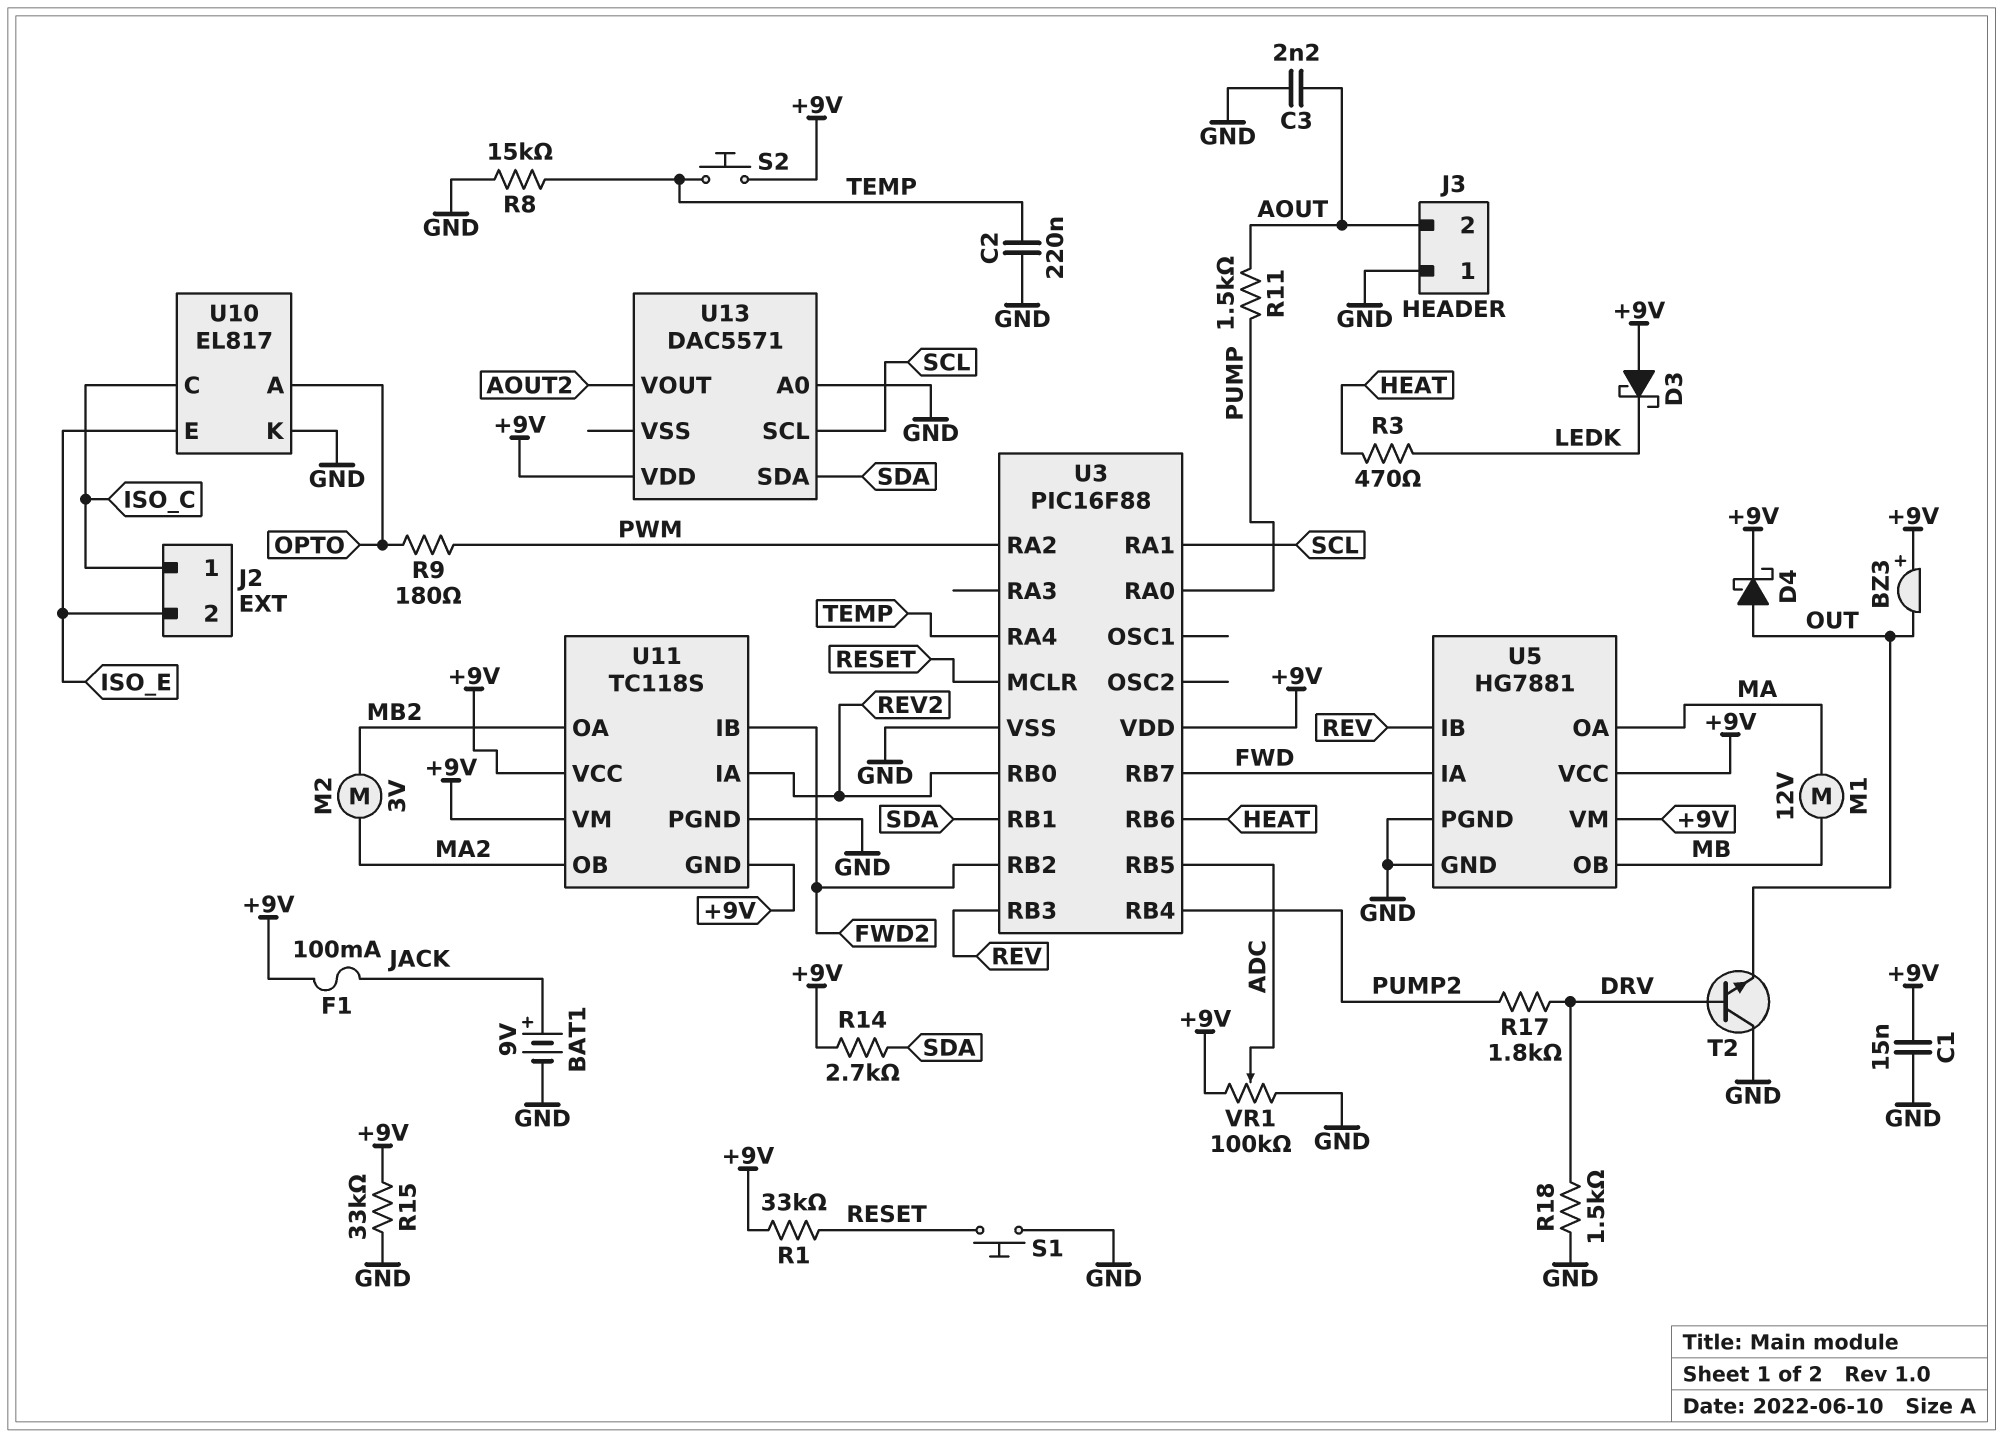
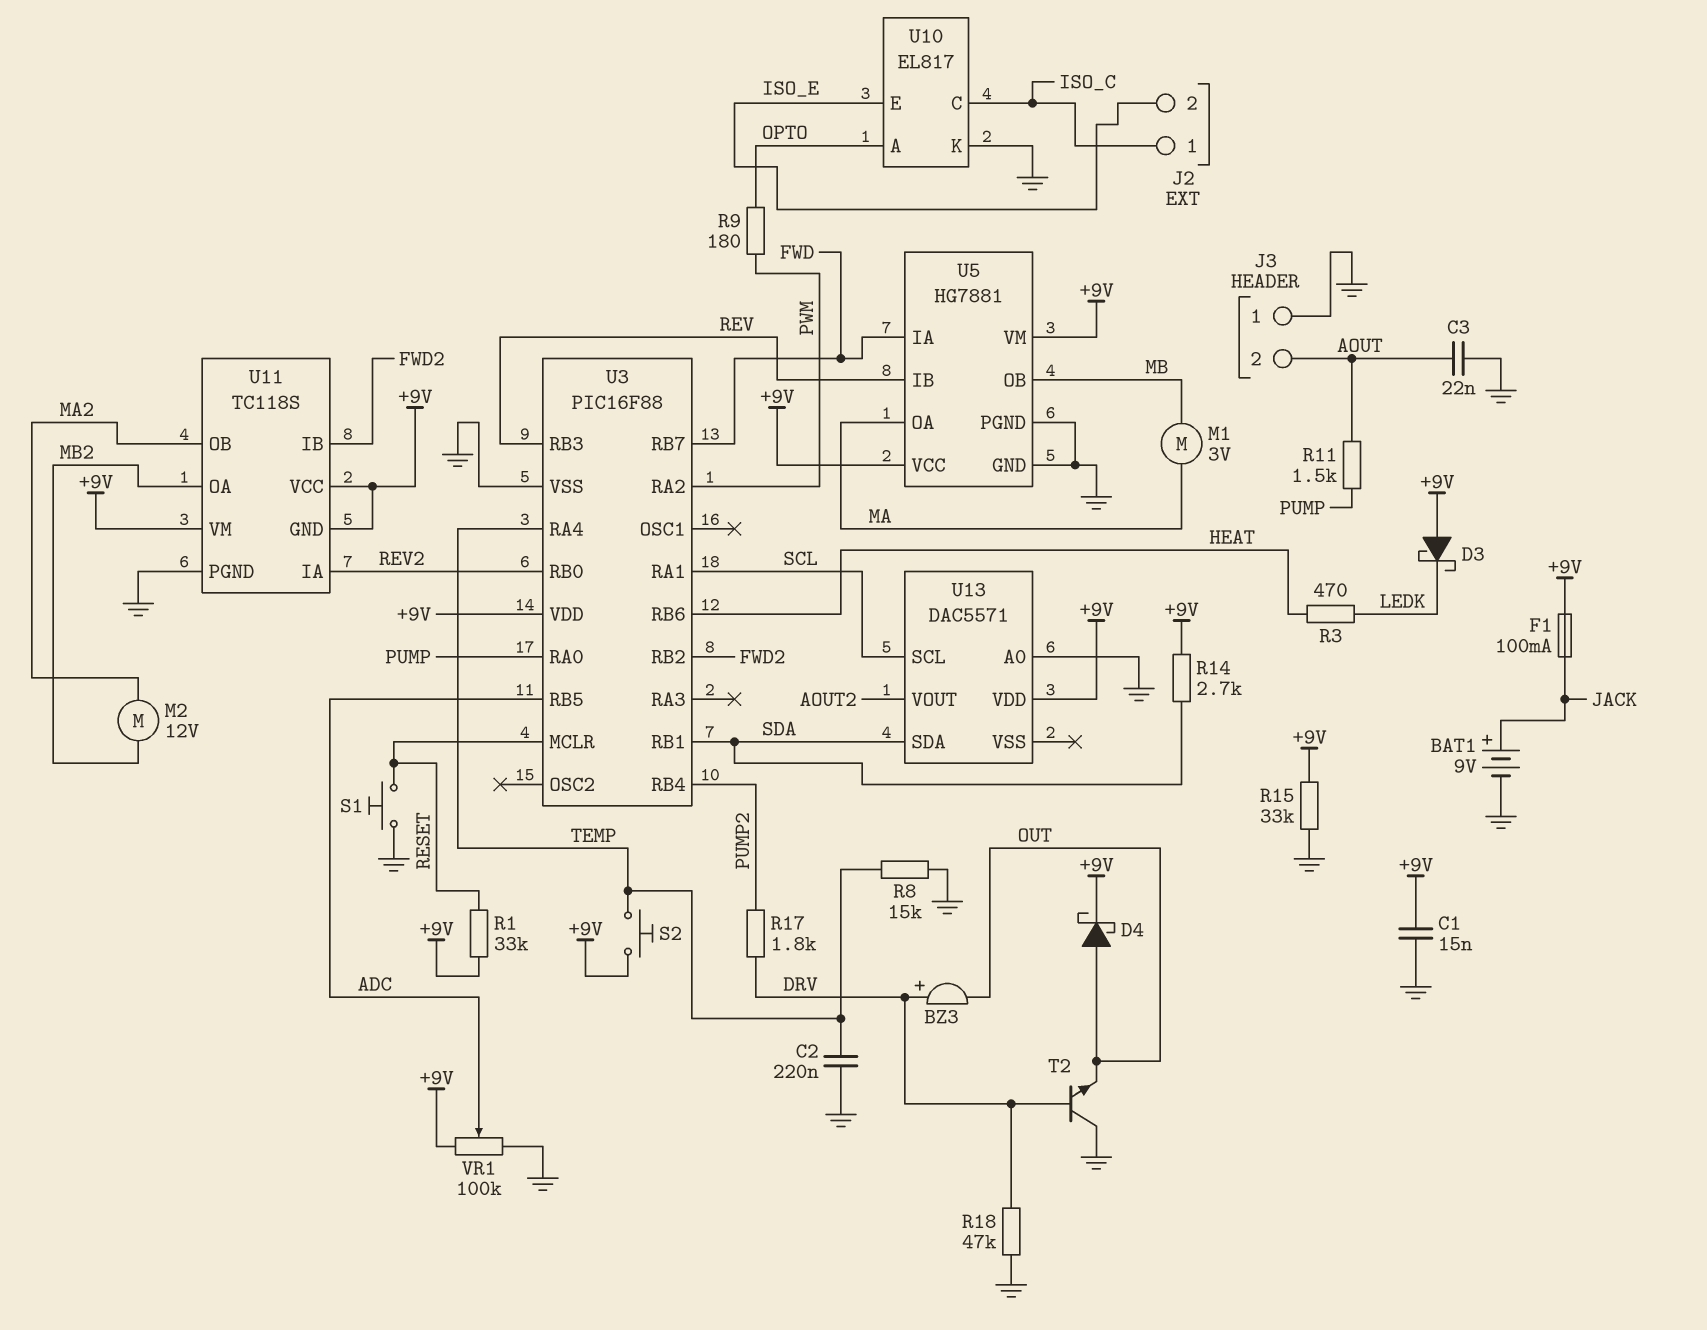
BZ3: buzzer (plus +9V, minus OUT) -> buzzer (plus DRV, minus OUT)
C3: 2.2nF (AOUT, GND) -> 22nF (AOUT, GND)
M1: motor 12V (MA, MB) -> motor 3V (MA, MB)
M2: motor 3V (MA2, MB2) -> motor 12V (MA2, MB2)
R18: 1.5k (DRV, GND) -> 47k (DRV, GND)

